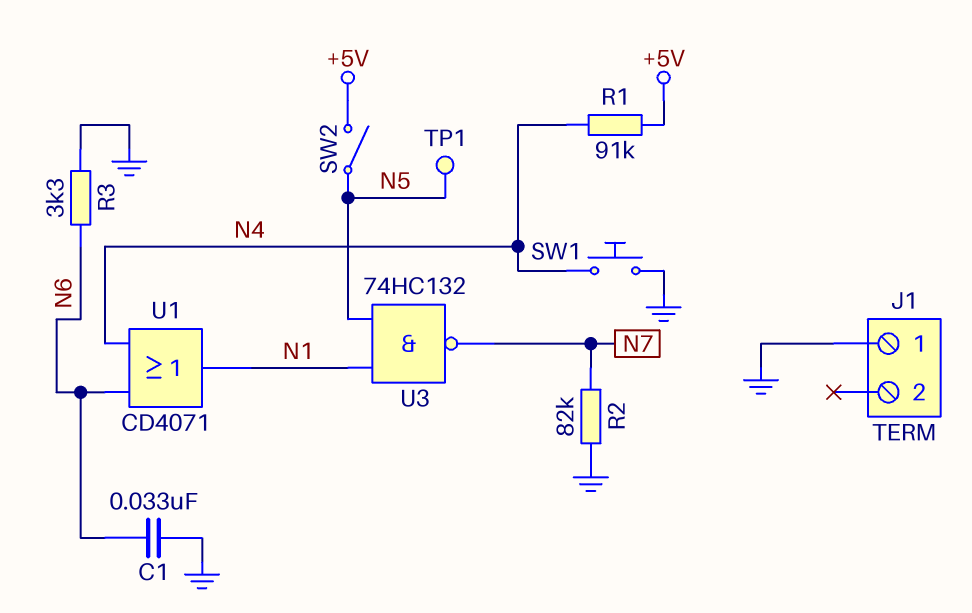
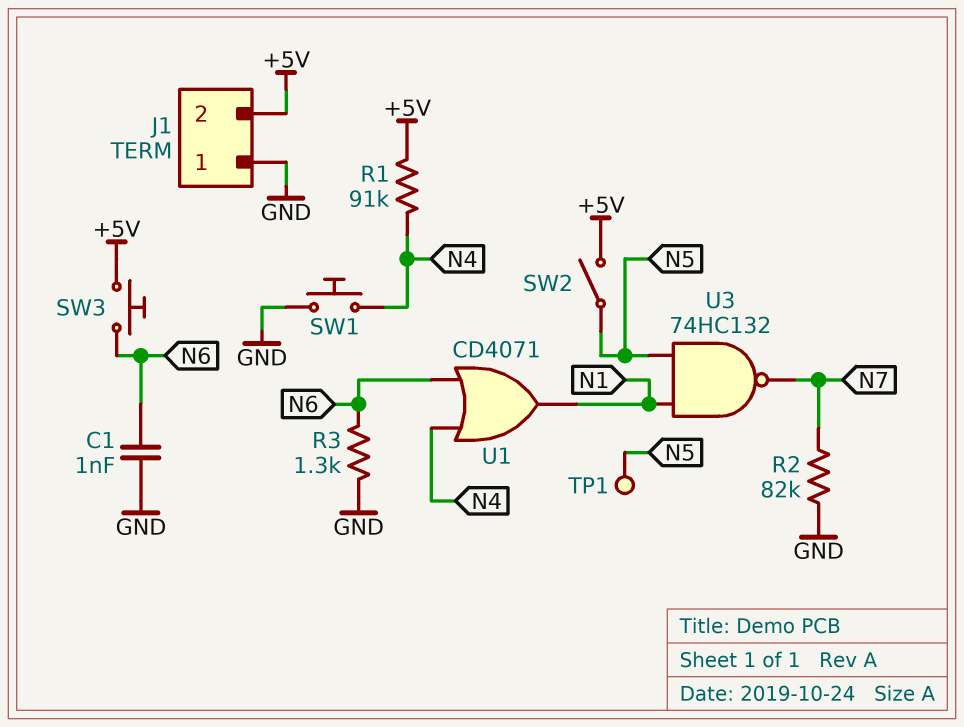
C1: 33nF (GND, N6) -> 1nF (GND, N6)
J1 pin 2: none -> +5V
R3: 3.3k (GND, N6) -> 1.3k (GND, N6)
SW3: none -> button (+5V, N6)

